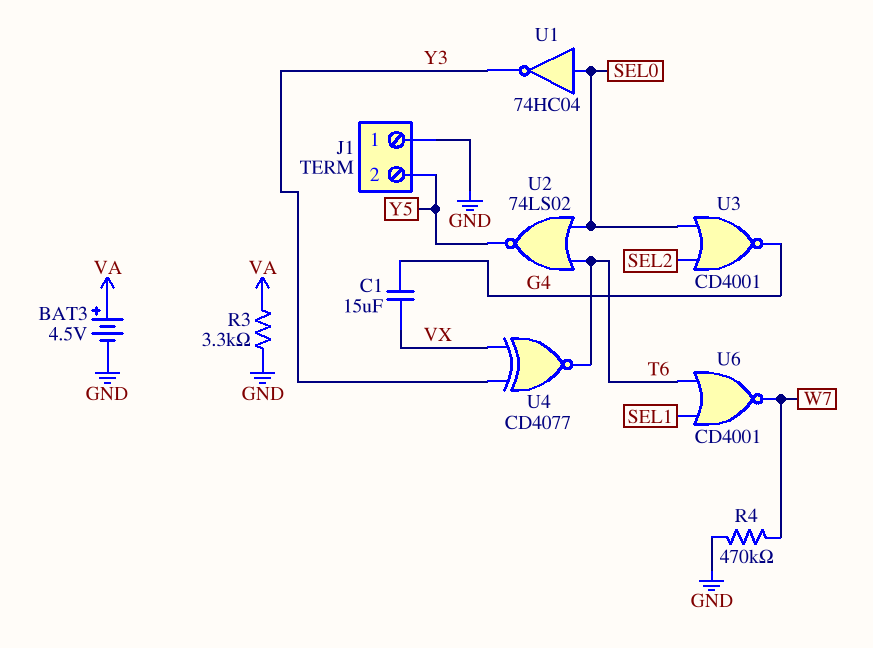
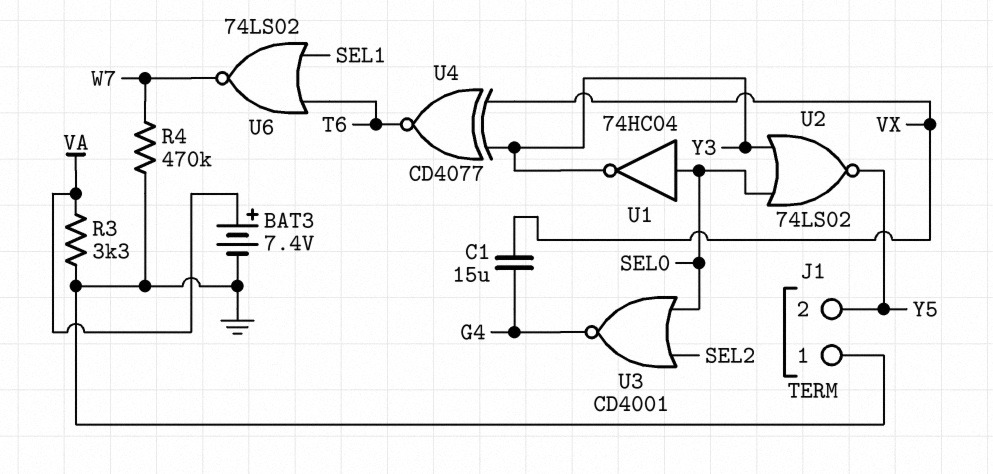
BAT3: 4.5V (plus VA, minus GND) -> 7.4V (plus VA, minus GND)
U2: NOR 74LS02 (in SEL0, in T6, out Y5) -> NOR 74LS02 (in SEL0, in Y3, out Y5)
U6: NOR CD4001 (in SEL1, in T6, out W7) -> NOR 74LS02 (in SEL1, in T6, out W7)

